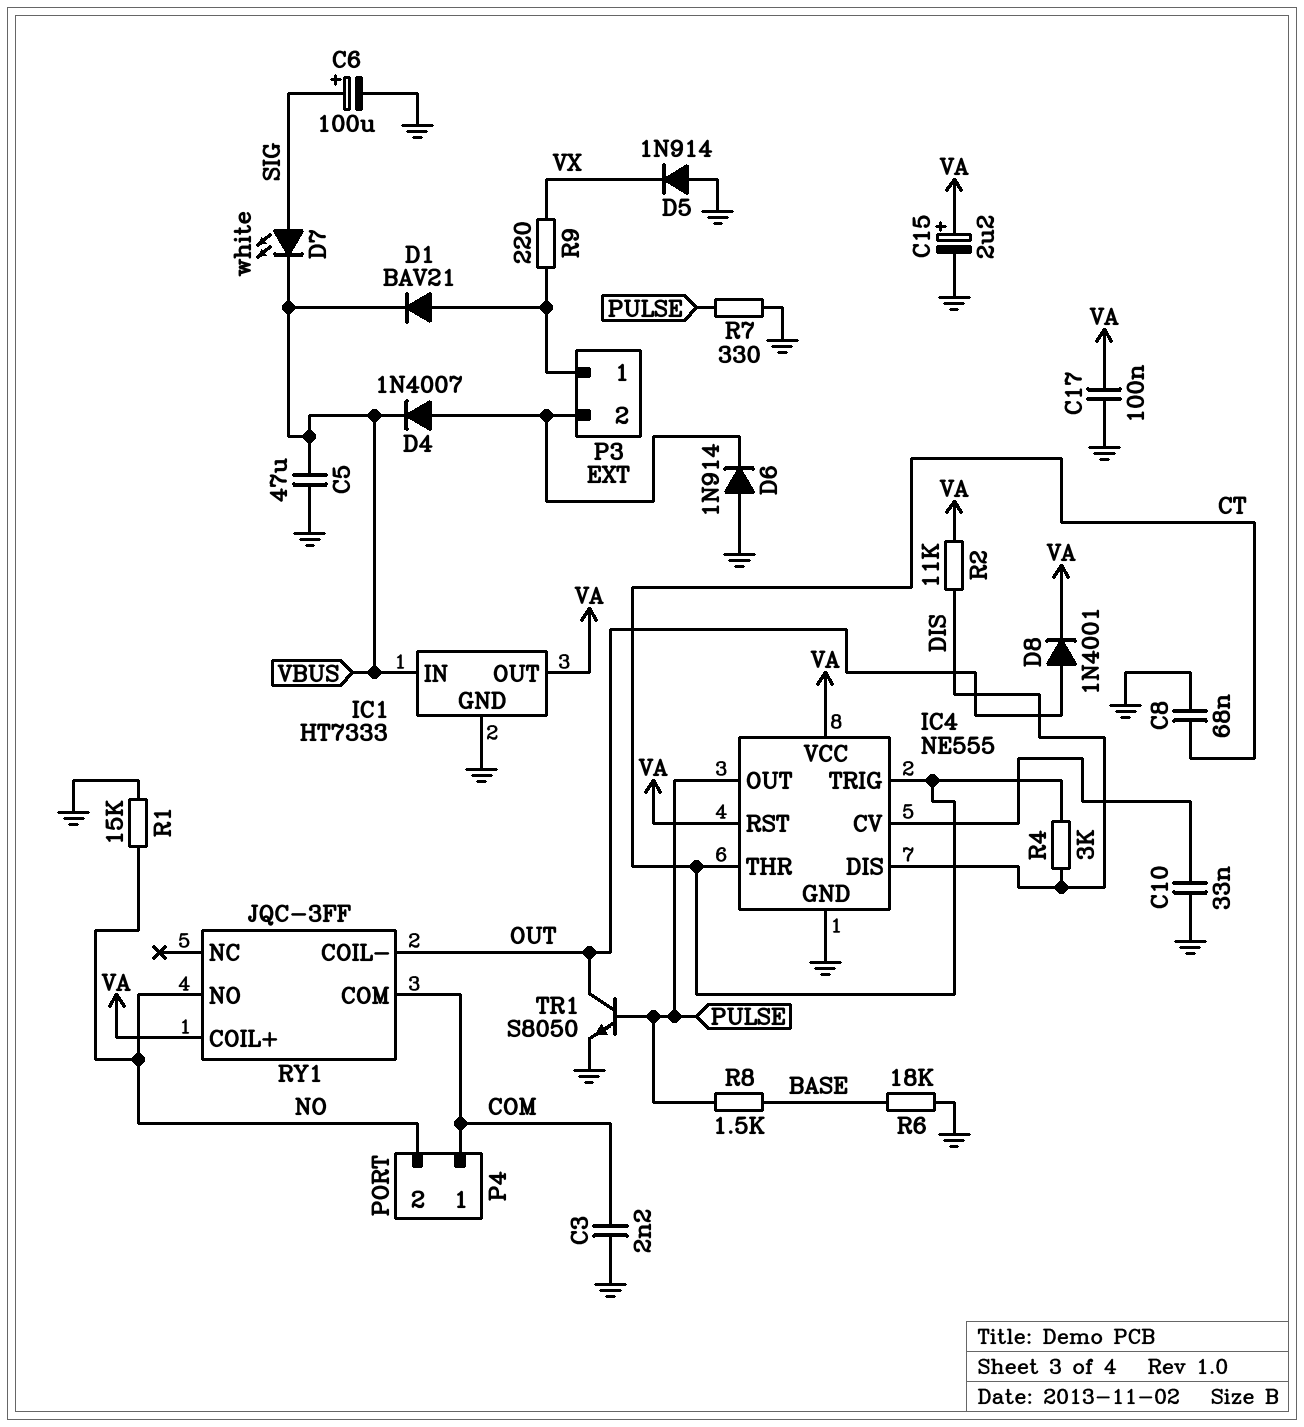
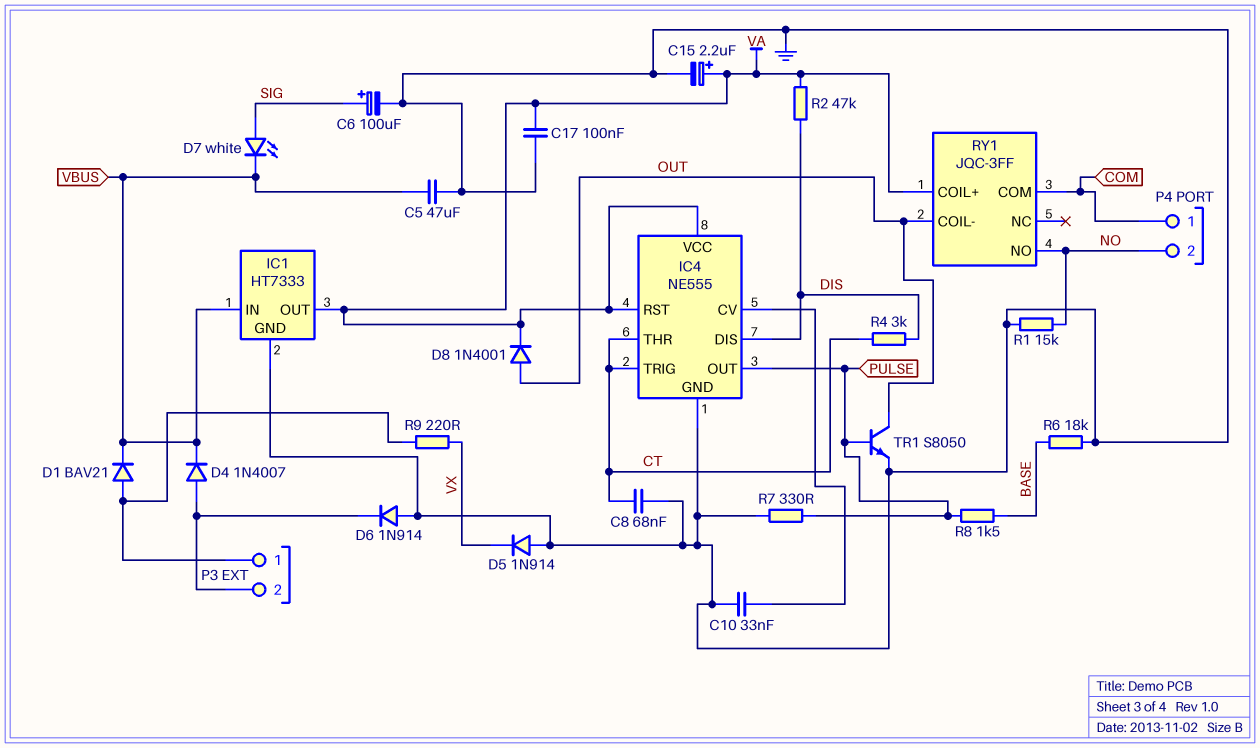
C3: 2.2nF (COM, GND) -> none
R2: 11k (DIS, VA) -> 47k (DIS, VA)

